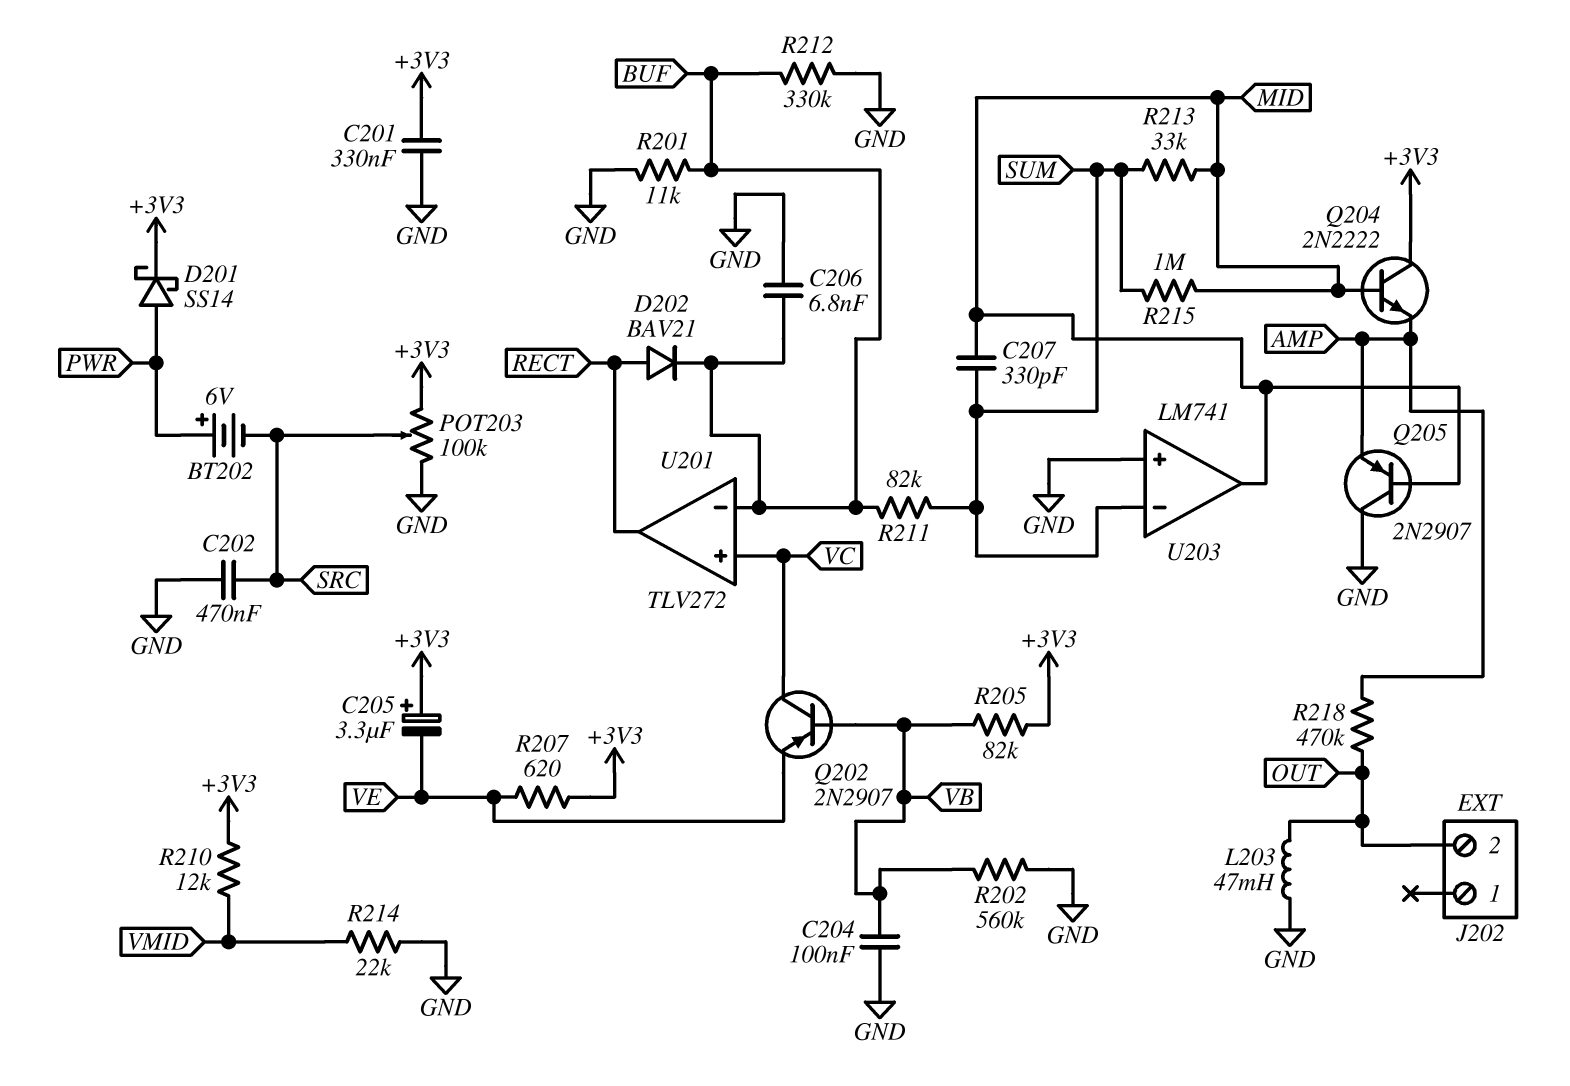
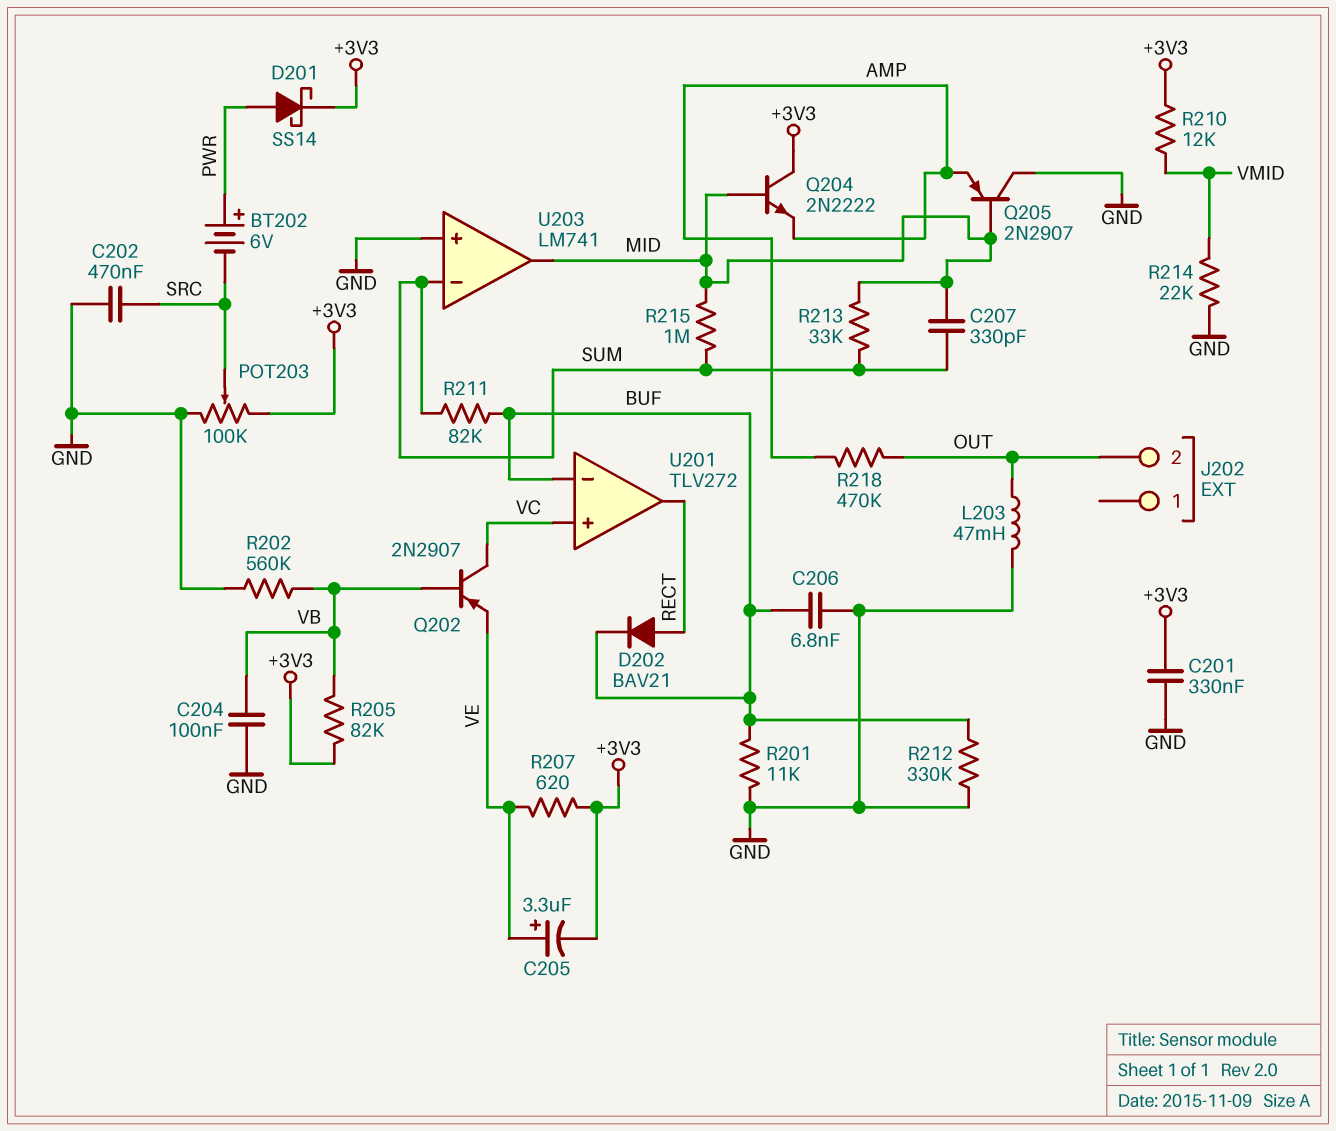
C205: 3.3uF (plus +3V3, minus VE) -> 3.3uF (plus VE, minus +3V3)

